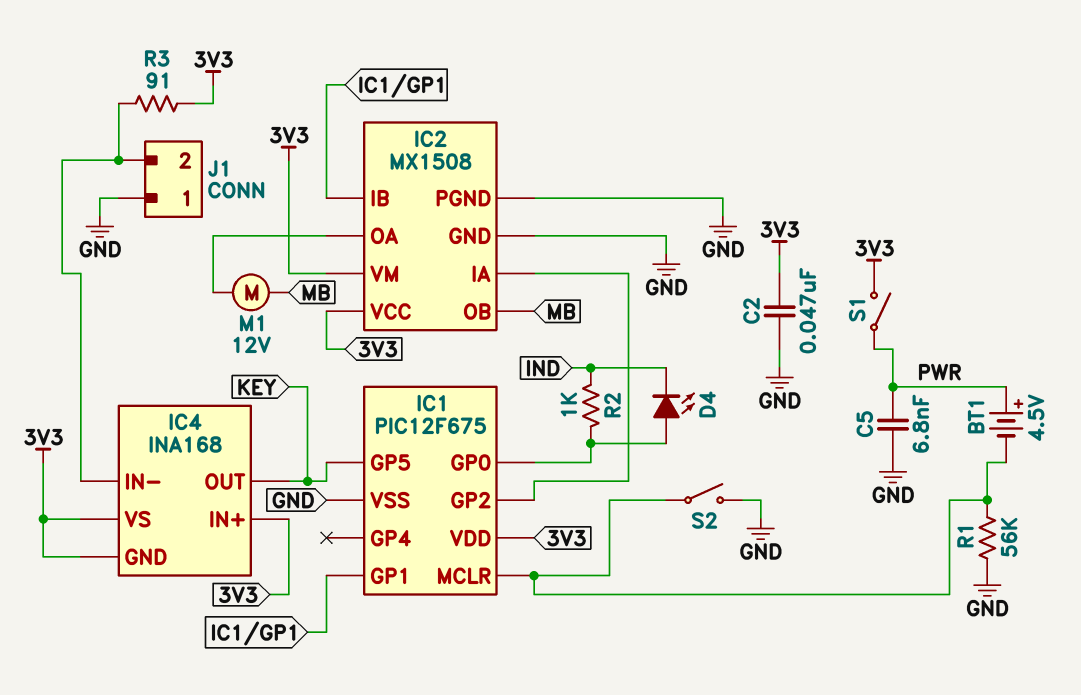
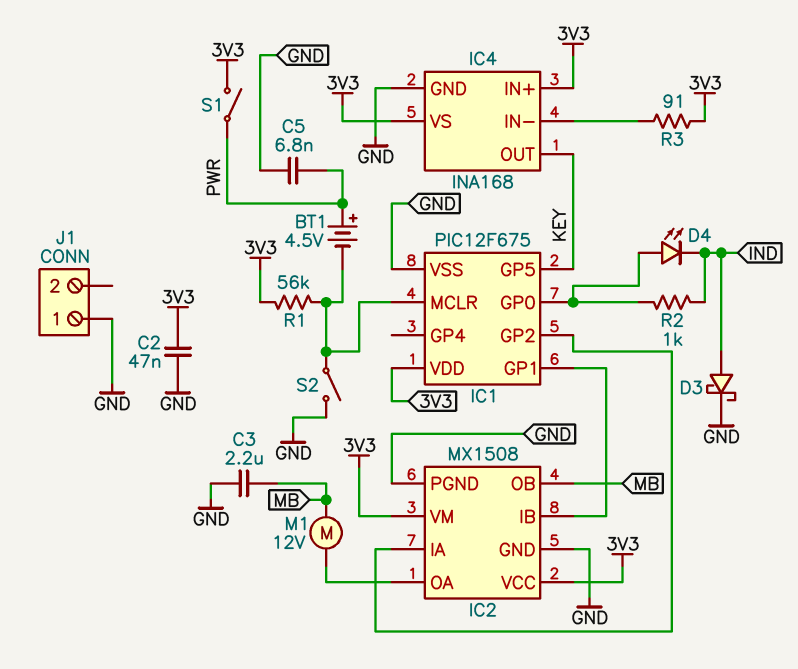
C3: none -> 2.2uF (GND, MB)
D3: none -> schottky (A IND, K GND)
IC4 pin GND: 3V3 -> GND
J1 pin 2: IC4/IN- -> none
R1: 56k (GND, IC1/MCLR) -> 56k (3V3, IC1/MCLR)

